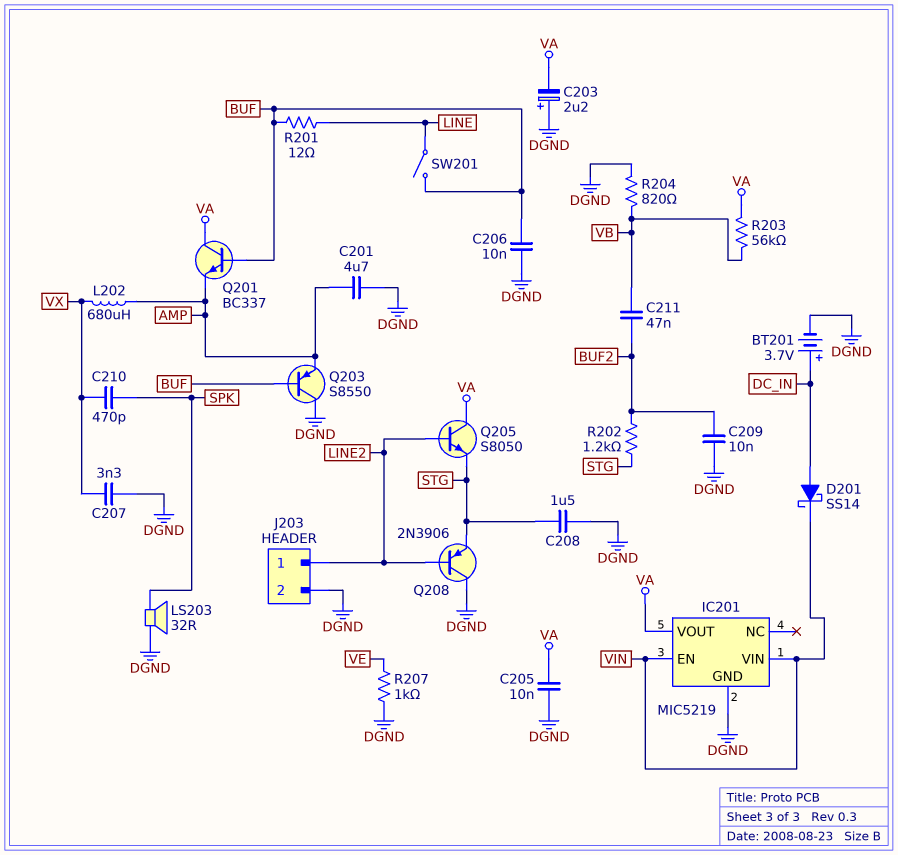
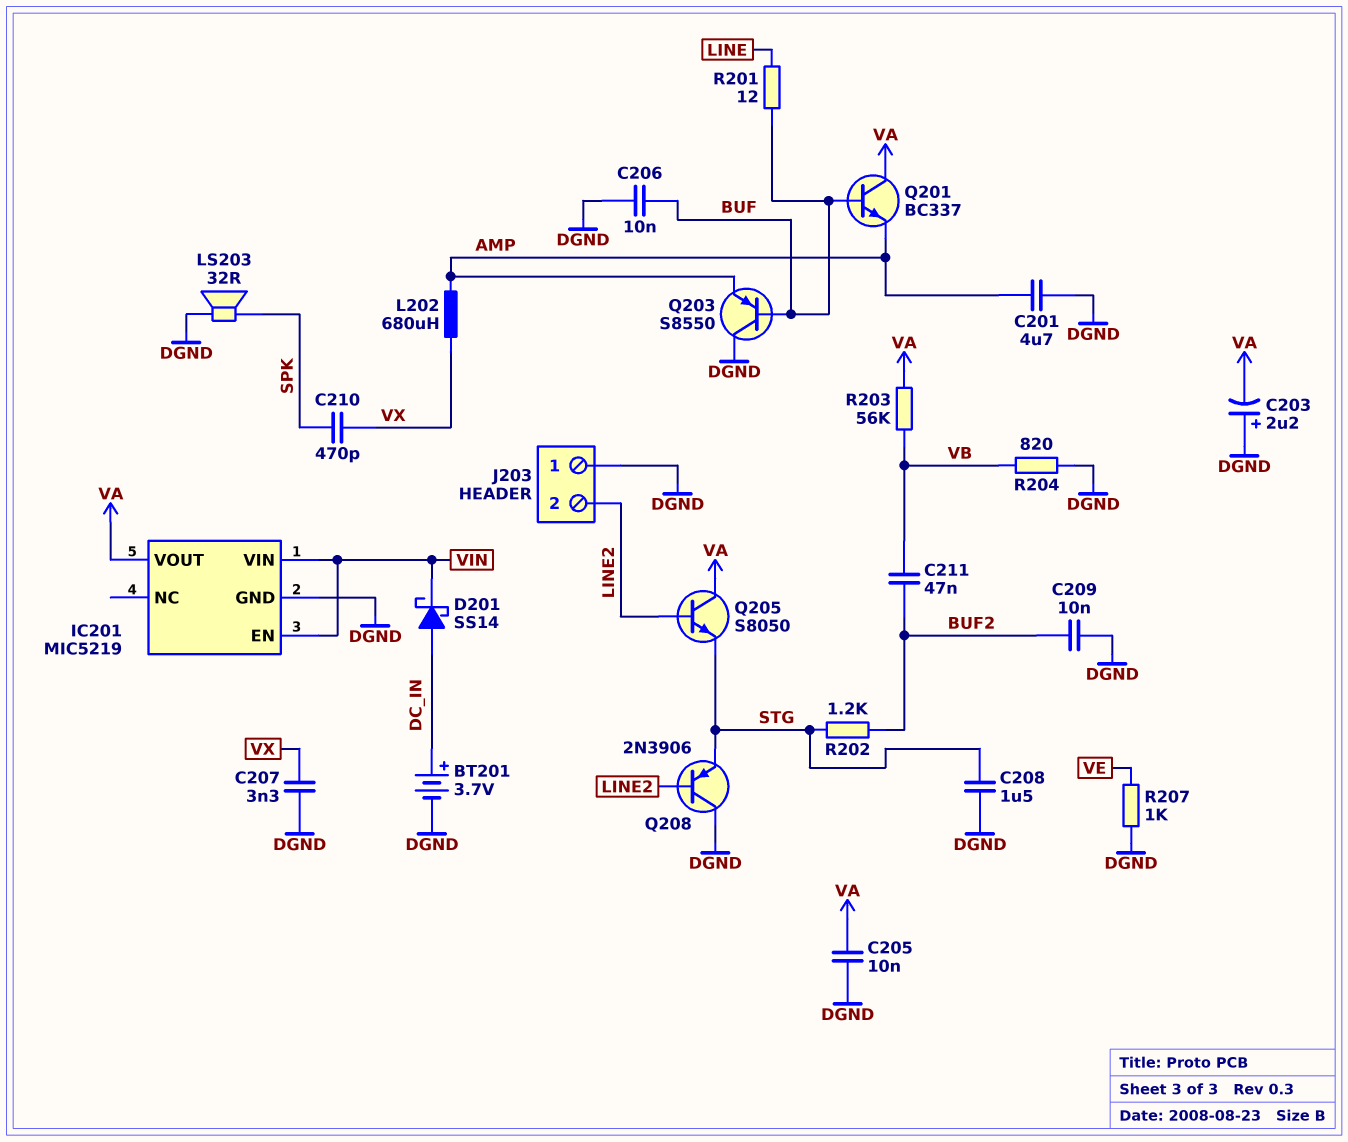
J203 pin 1: LINE2 -> DGND
J203 pin 2: DGND -> LINE2
SW201: switch (BUF, LINE) -> none

